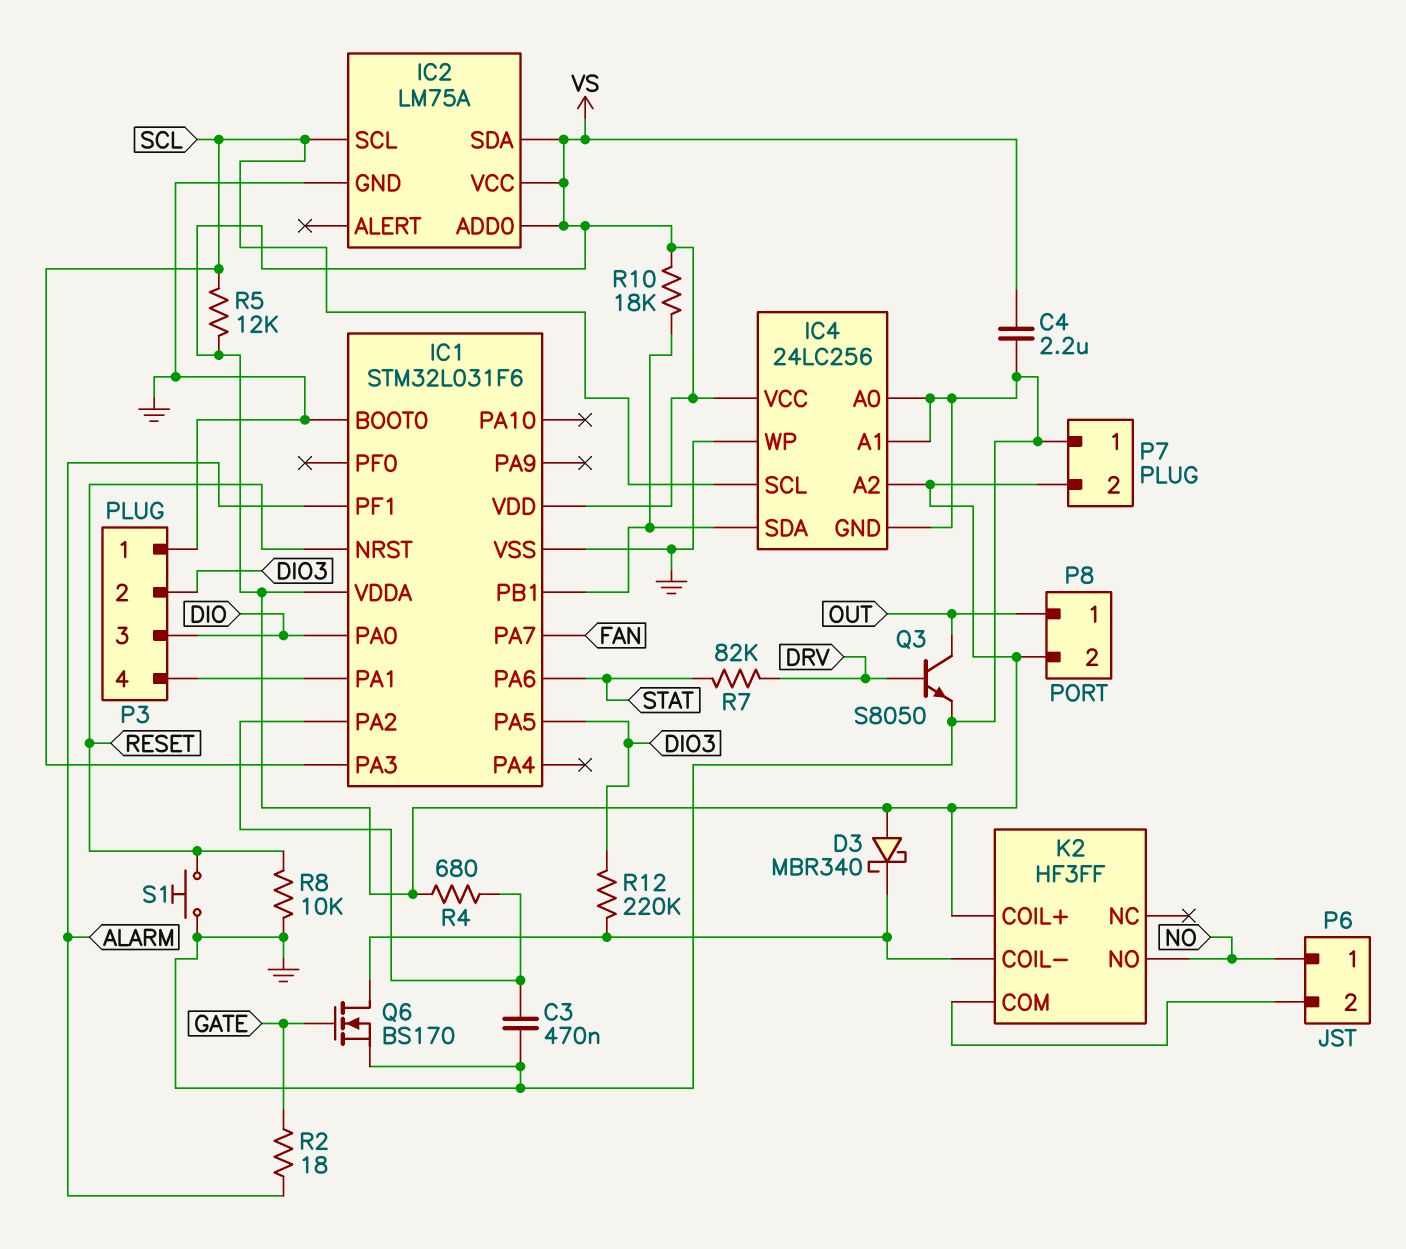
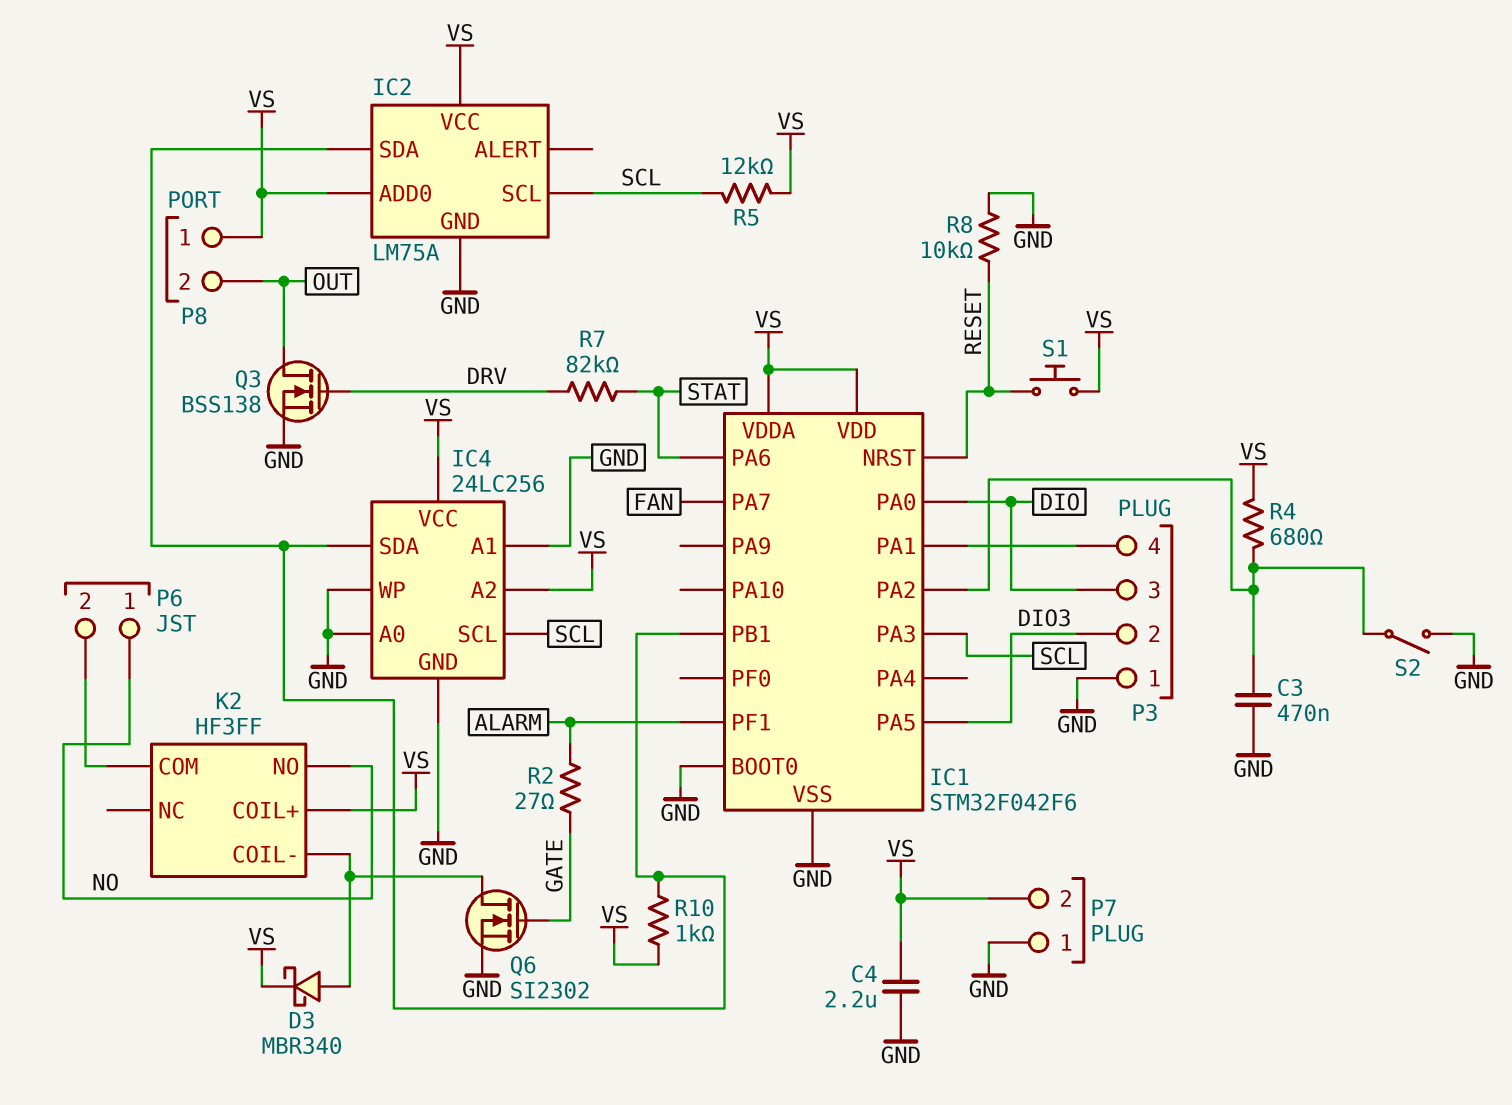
D3: schottky MBR340 (A VS, K K2/COIL-) -> schottky MBR340 (A K2/COIL-, K VS)
IC1: STM32L031F6 -> STM32F042F6
IC2 pin SDA: VS -> IC1/PB1
P8 pin 1: OUT -> VS
P8 pin 2: VS -> OUT
Q3: NPN S8050 (B DRV, C OUT, E GND) -> NMOS BSS138 (G DRV, D OUT, S GND)
Q6: NMOS BS170 (G GATE, D K2/COIL-, S GND) -> NMOS SI2302 (G GATE, D K2/COIL-, S GND)
R2: 18 (ALARM, GATE) -> 27 (ALARM, GATE)
R10: 18k (IC1/PB1, VS) -> 1k (IC1/PB1, VS)
R12: 220k (DIO3, K2/COIL-) -> none
S1: button (GND, RESET) -> button (RESET, VS)
S2: none -> switch (GND, IC1/PA2)

